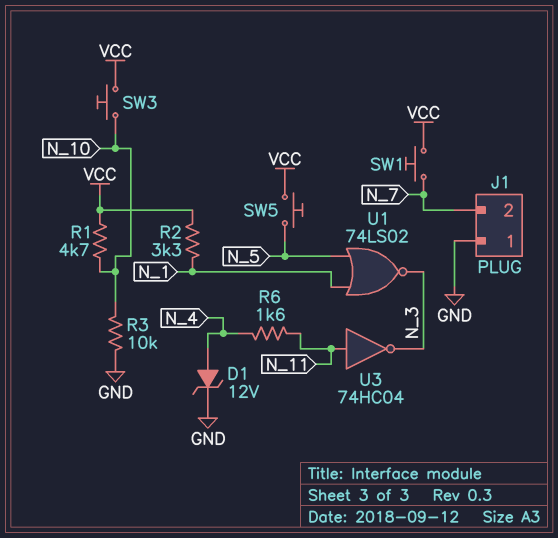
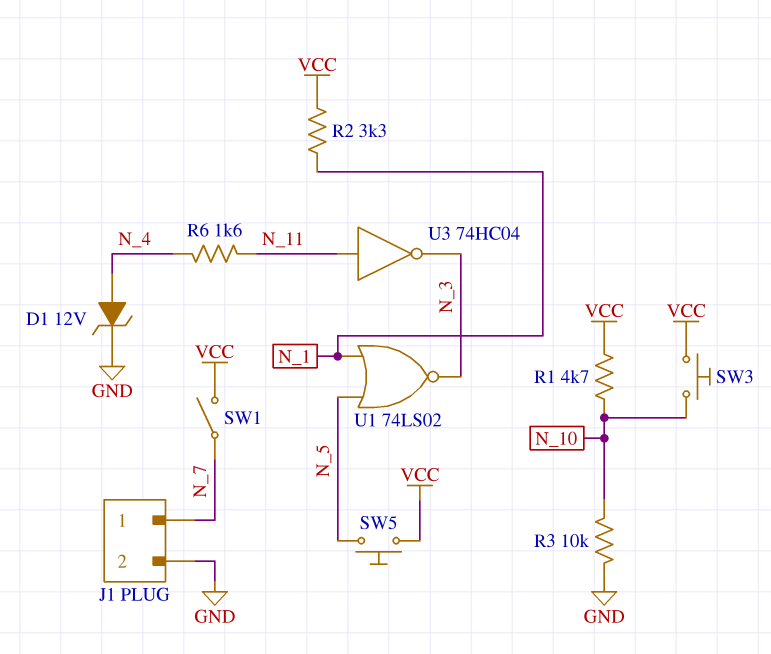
J1 pin 1: GND -> N_7
J1 pin 2: N_7 -> GND
SW1: button (N_7, VCC) -> switch (N_7, VCC)

